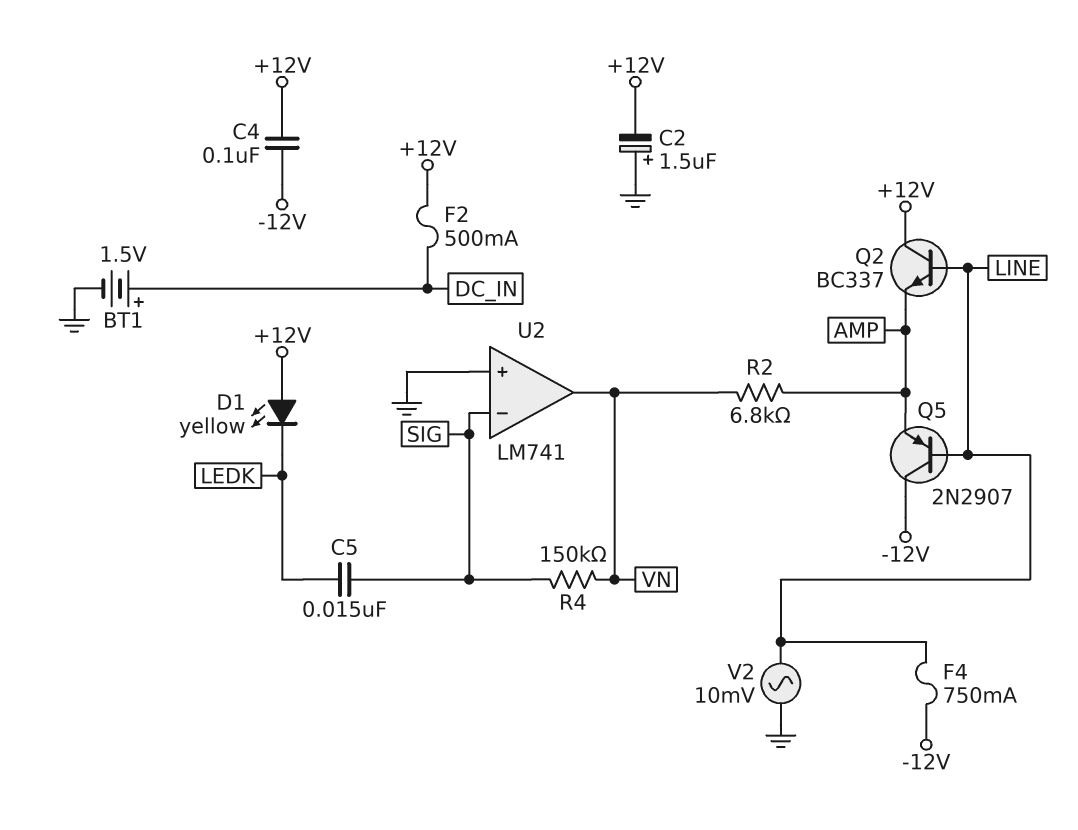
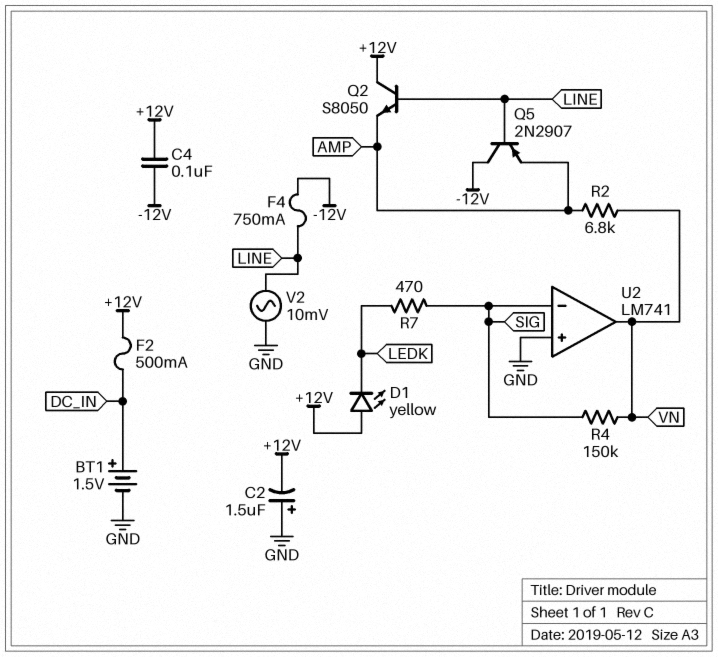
C5: 15nF (LEDK, SIG) -> none
Q2: NPN BC337 (B LINE, C +12V, E AMP) -> NPN S8050 (B LINE, C +12V, E AMP)
R7: none -> 470 (LEDK, SIG)

